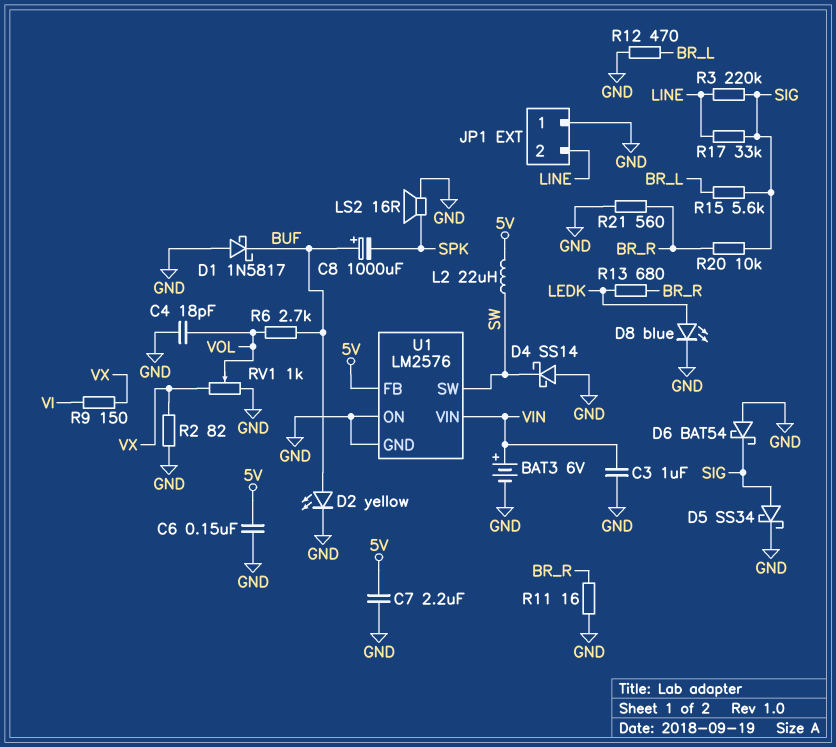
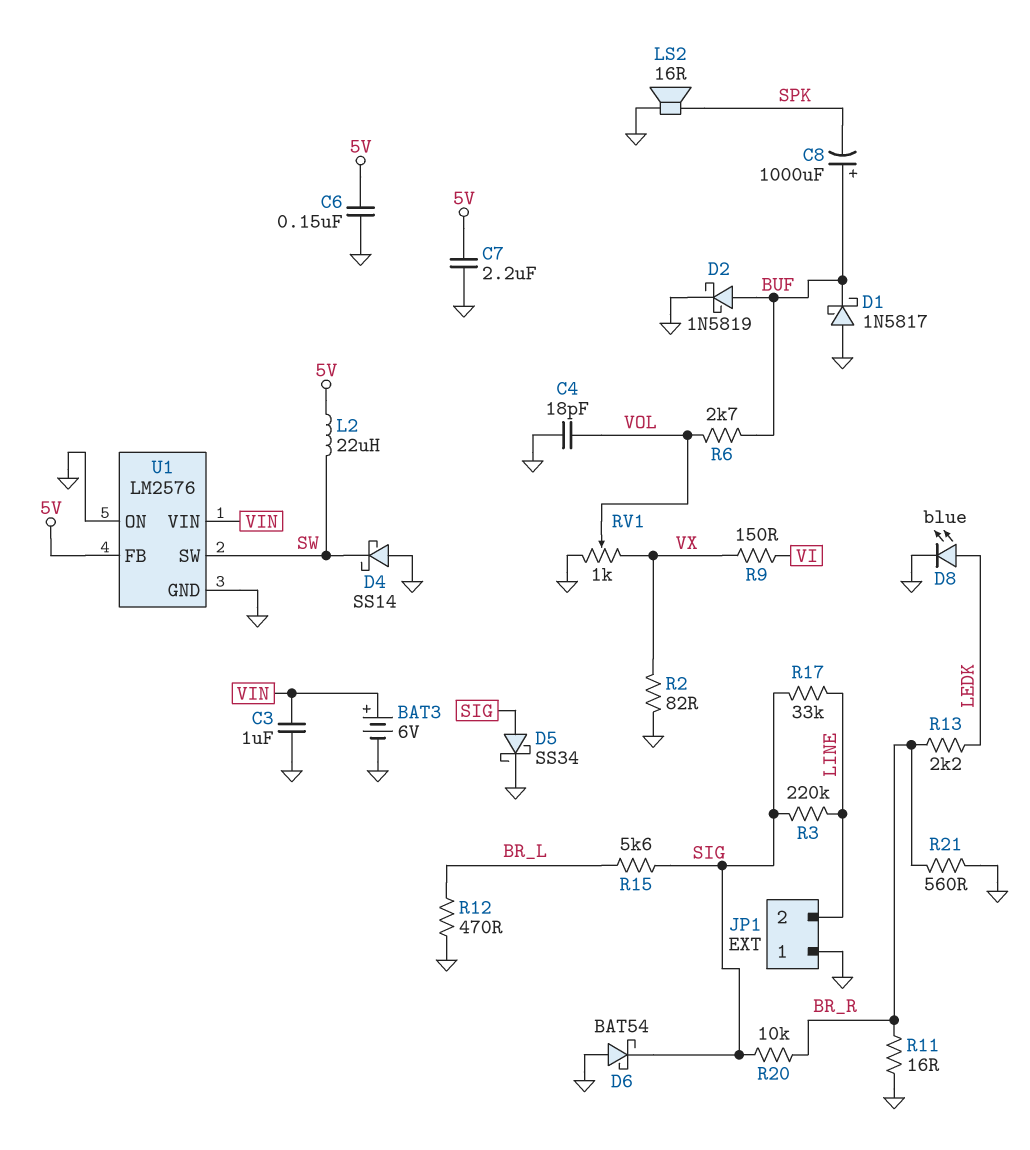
D2: LED yellow (A BUF, K GND) -> schottky 1N5819 (A BUF, K GND)
R13: 680 (BR_R, LEDK) -> 2.2k (BR_R, LEDK)

